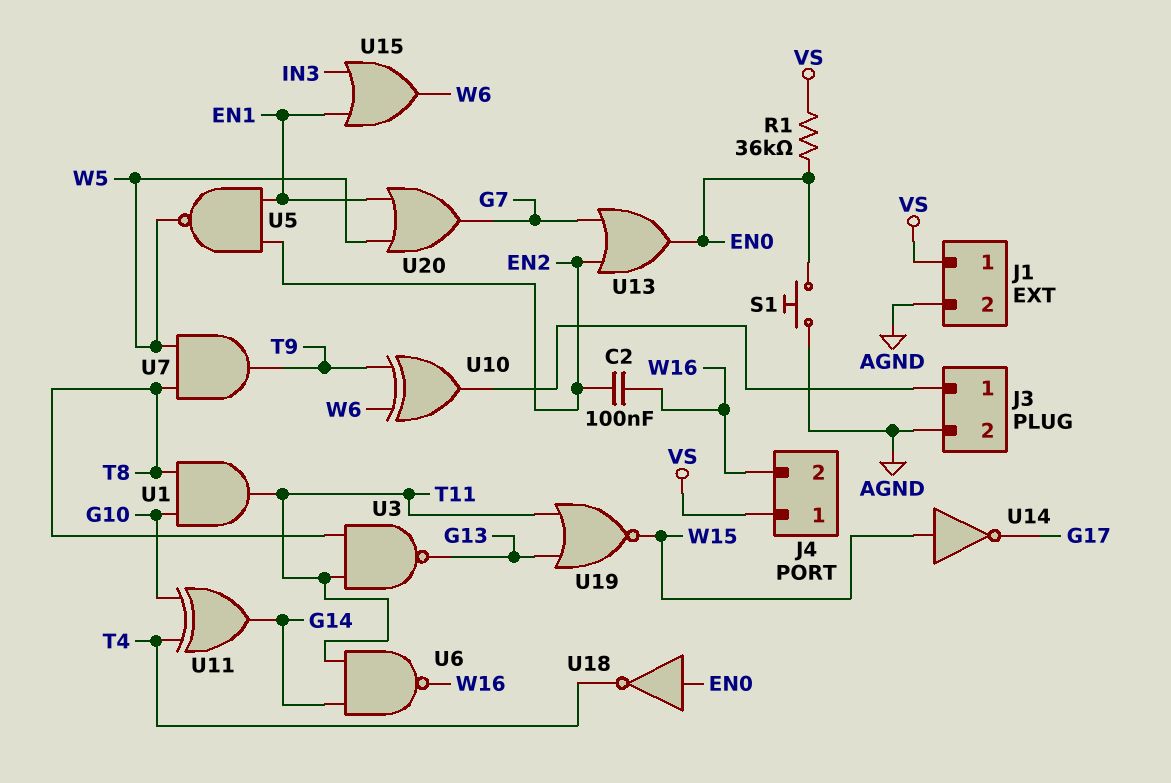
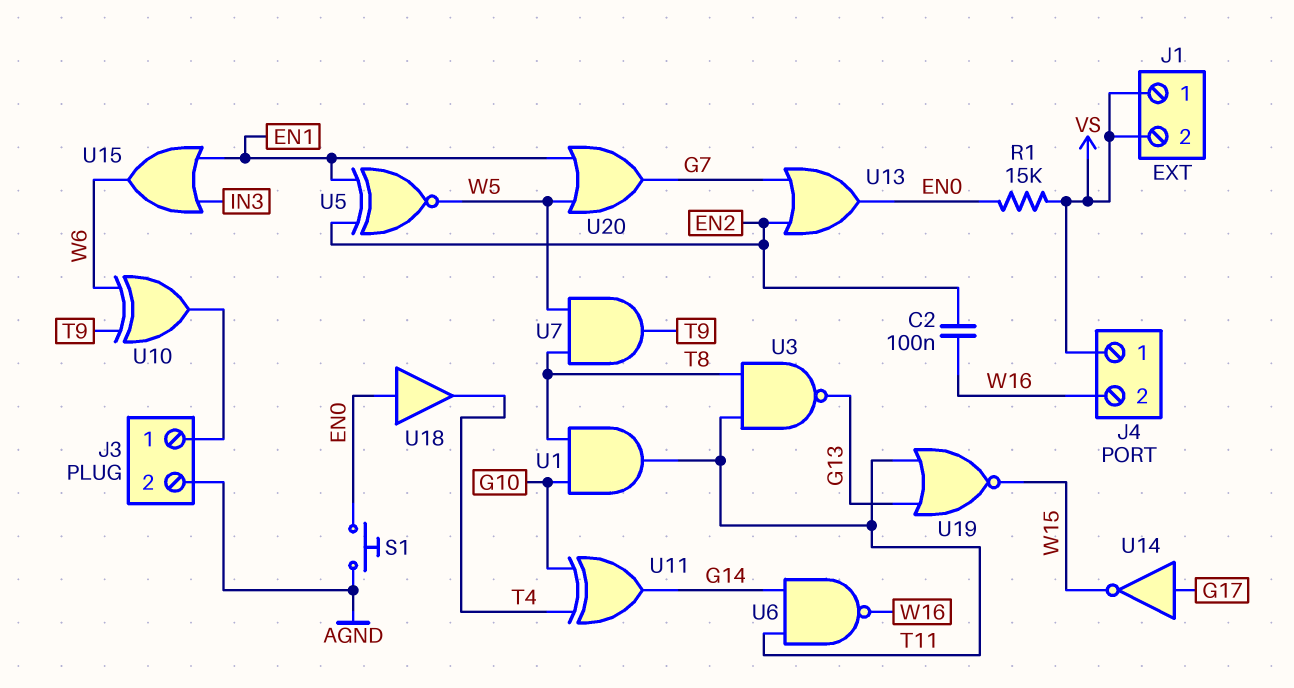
J1 pin 2: AGND -> VS
R1: 36k (EN0, VS) -> 15k (EN0, VS)
U5: NAND (in EN1, in EN2, out W5) -> XNOR (in EN1, in EN2, out W5)
U14: NOT (in W15, out G17) -> NOT (in G17, out W15)
U18: NOT (in EN0, out T4) -> buffer (in EN0, out T4)

